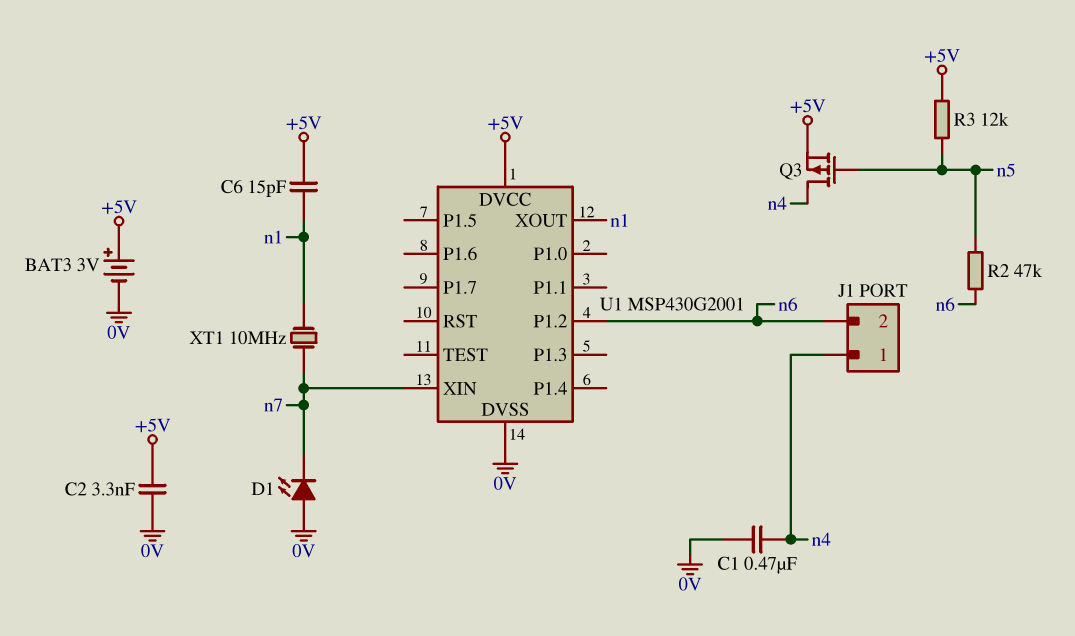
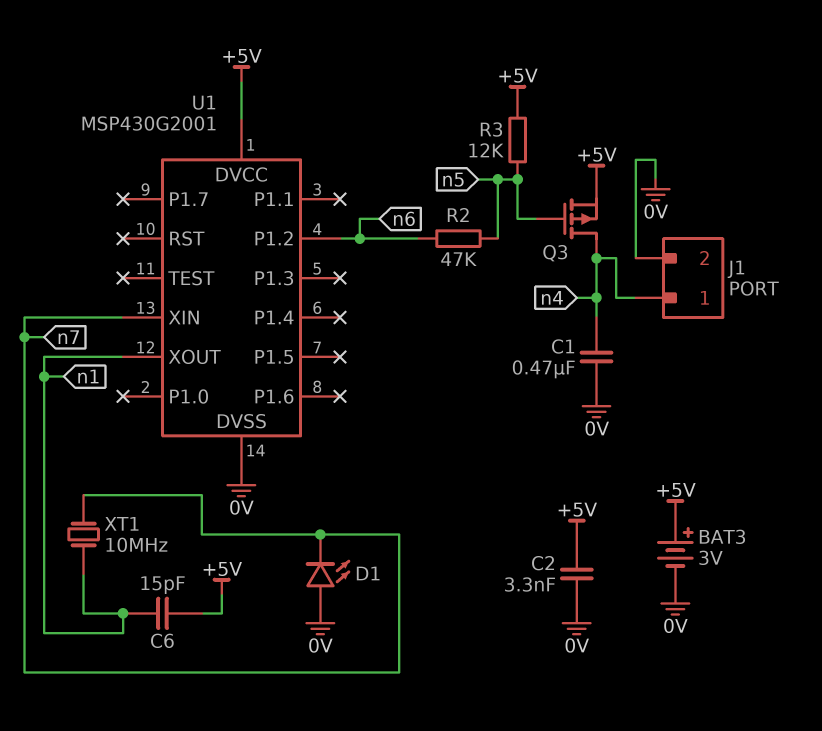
J1 pin 2: n6 -> 0V

